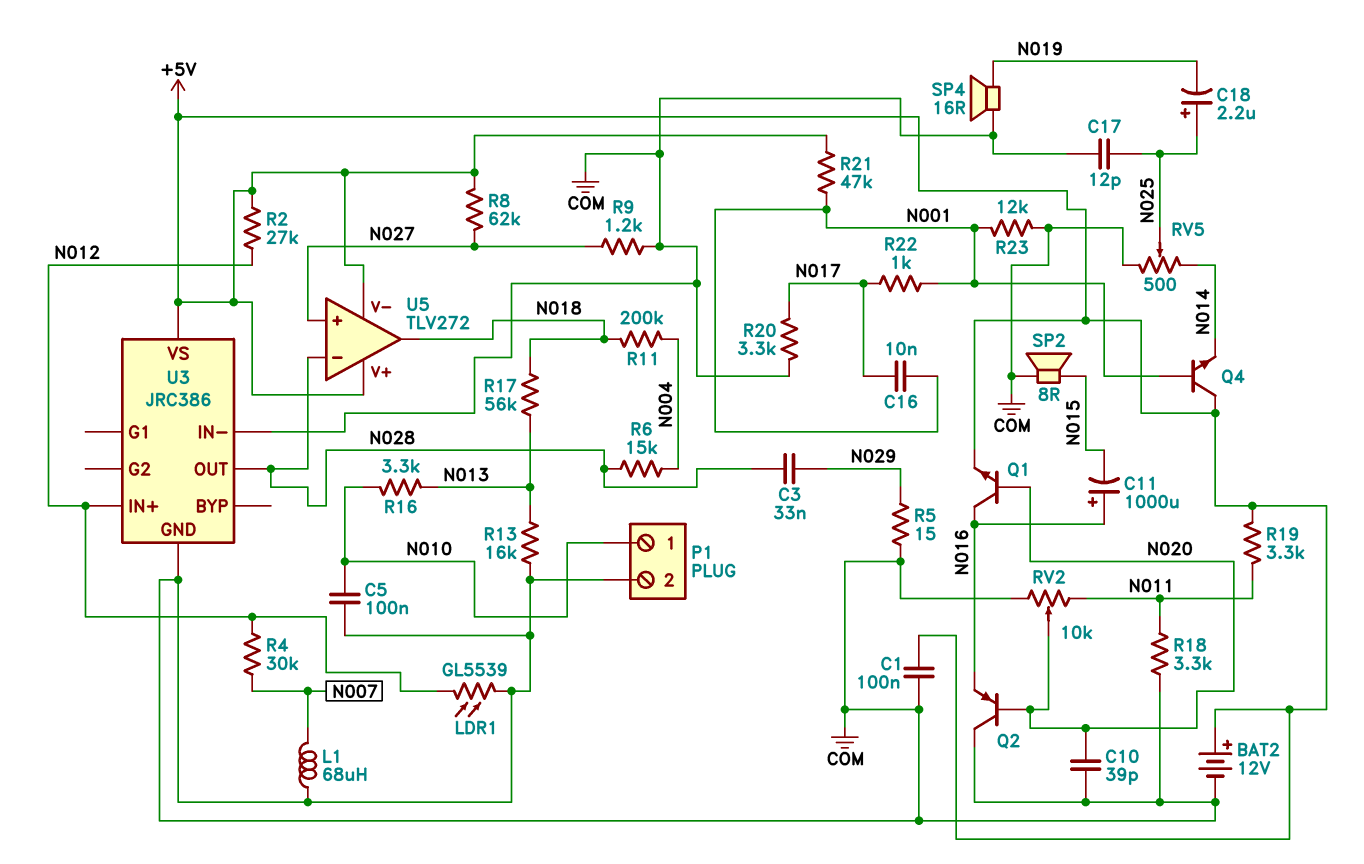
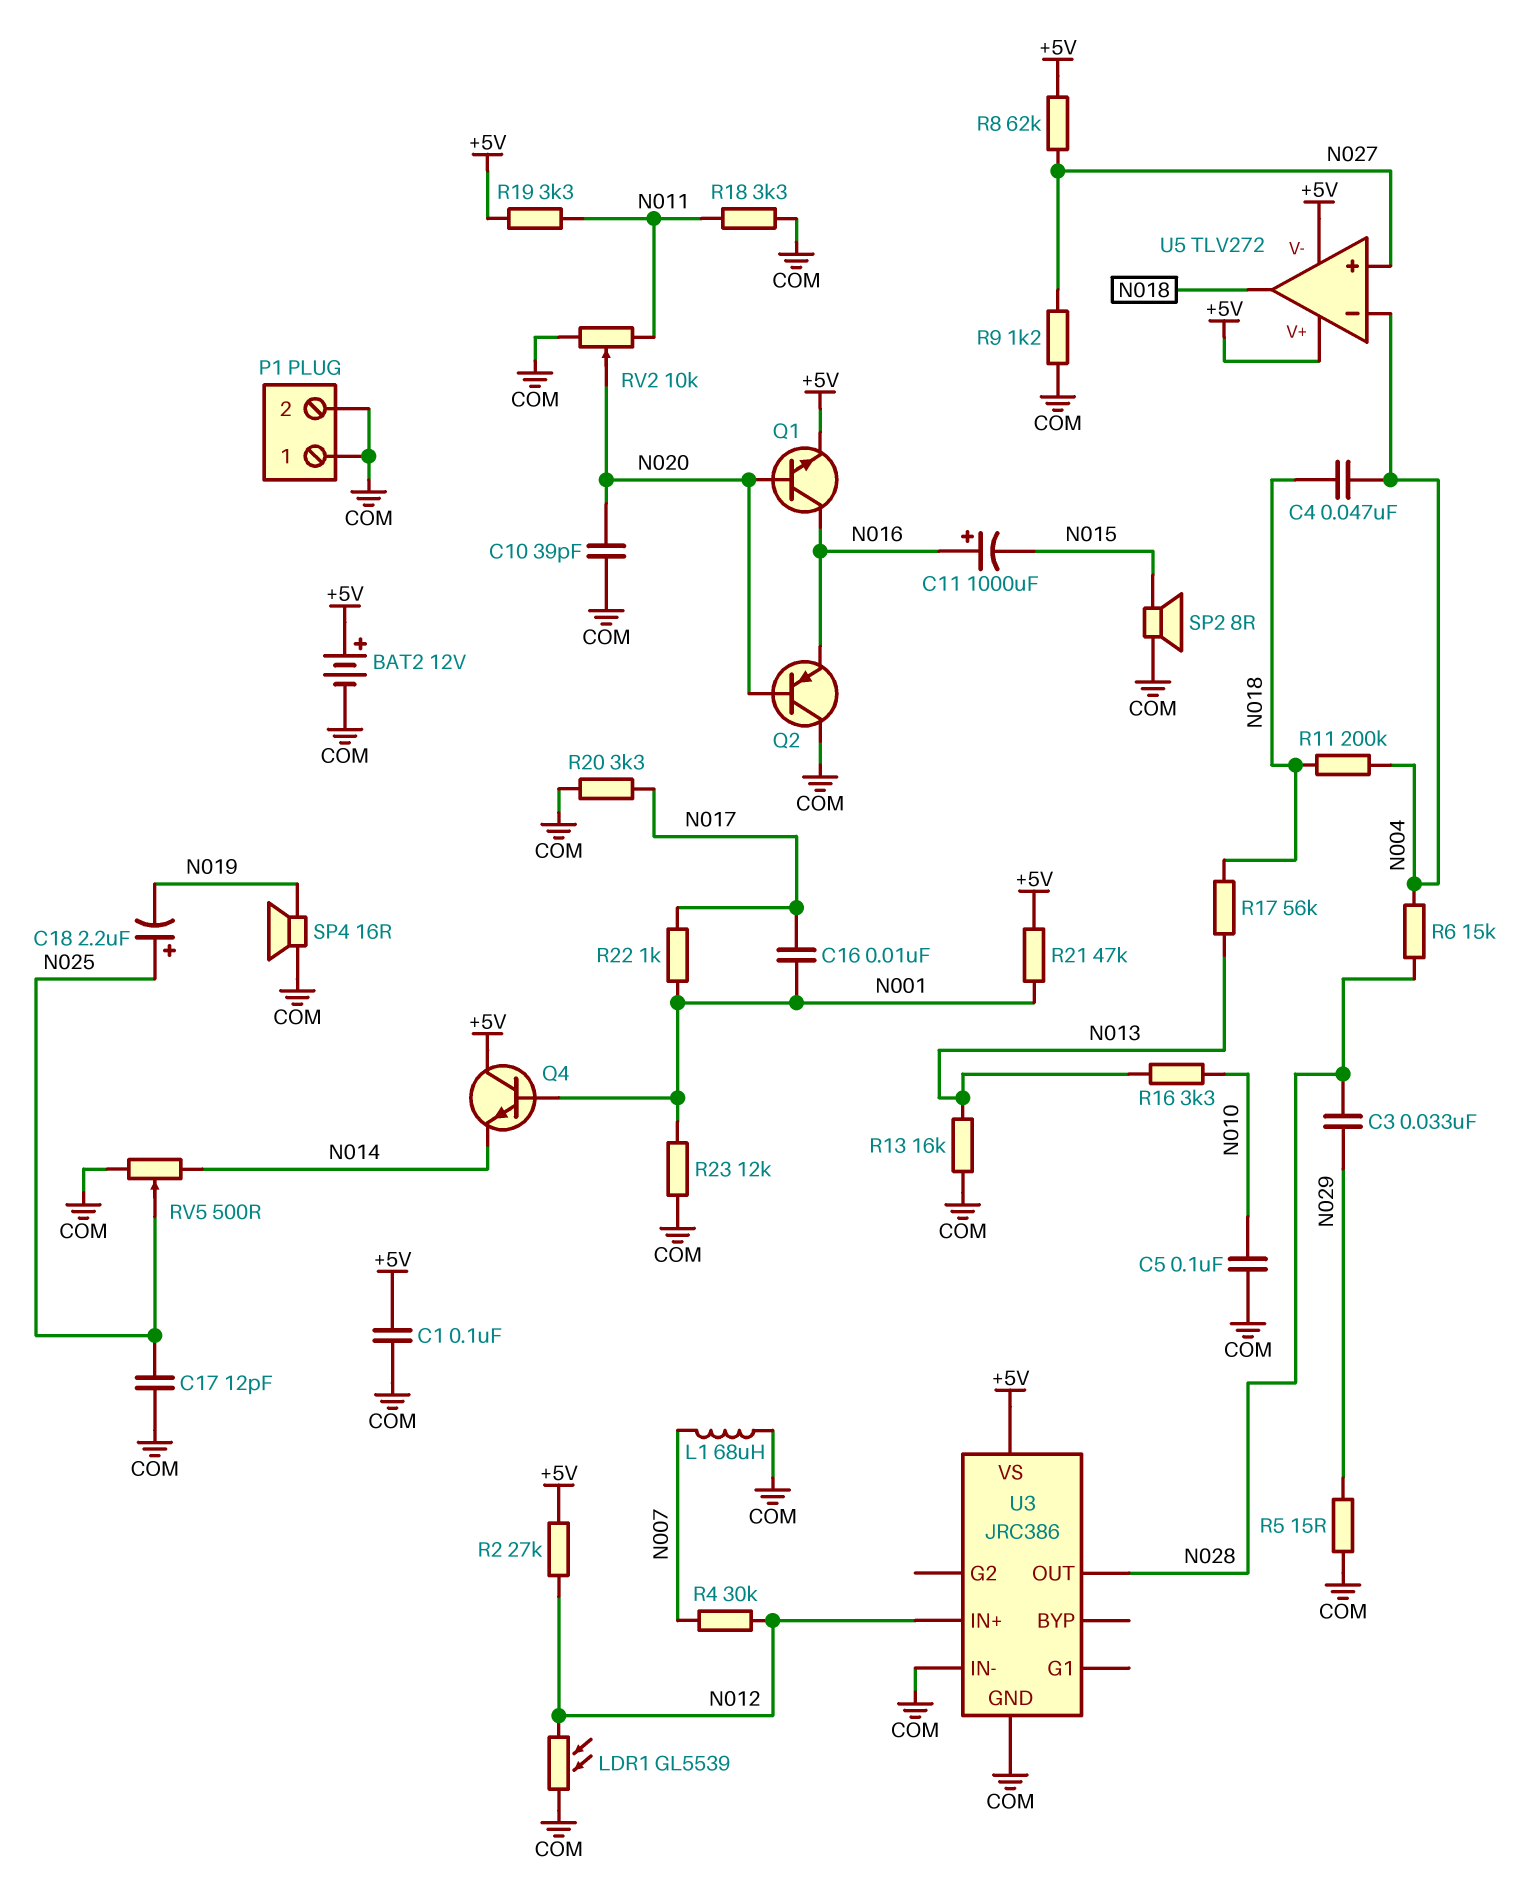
C4: none -> 47nF (N004, N018)
P1 pin 1: N010 -> COM
U5 pin in-: N028 -> N004

